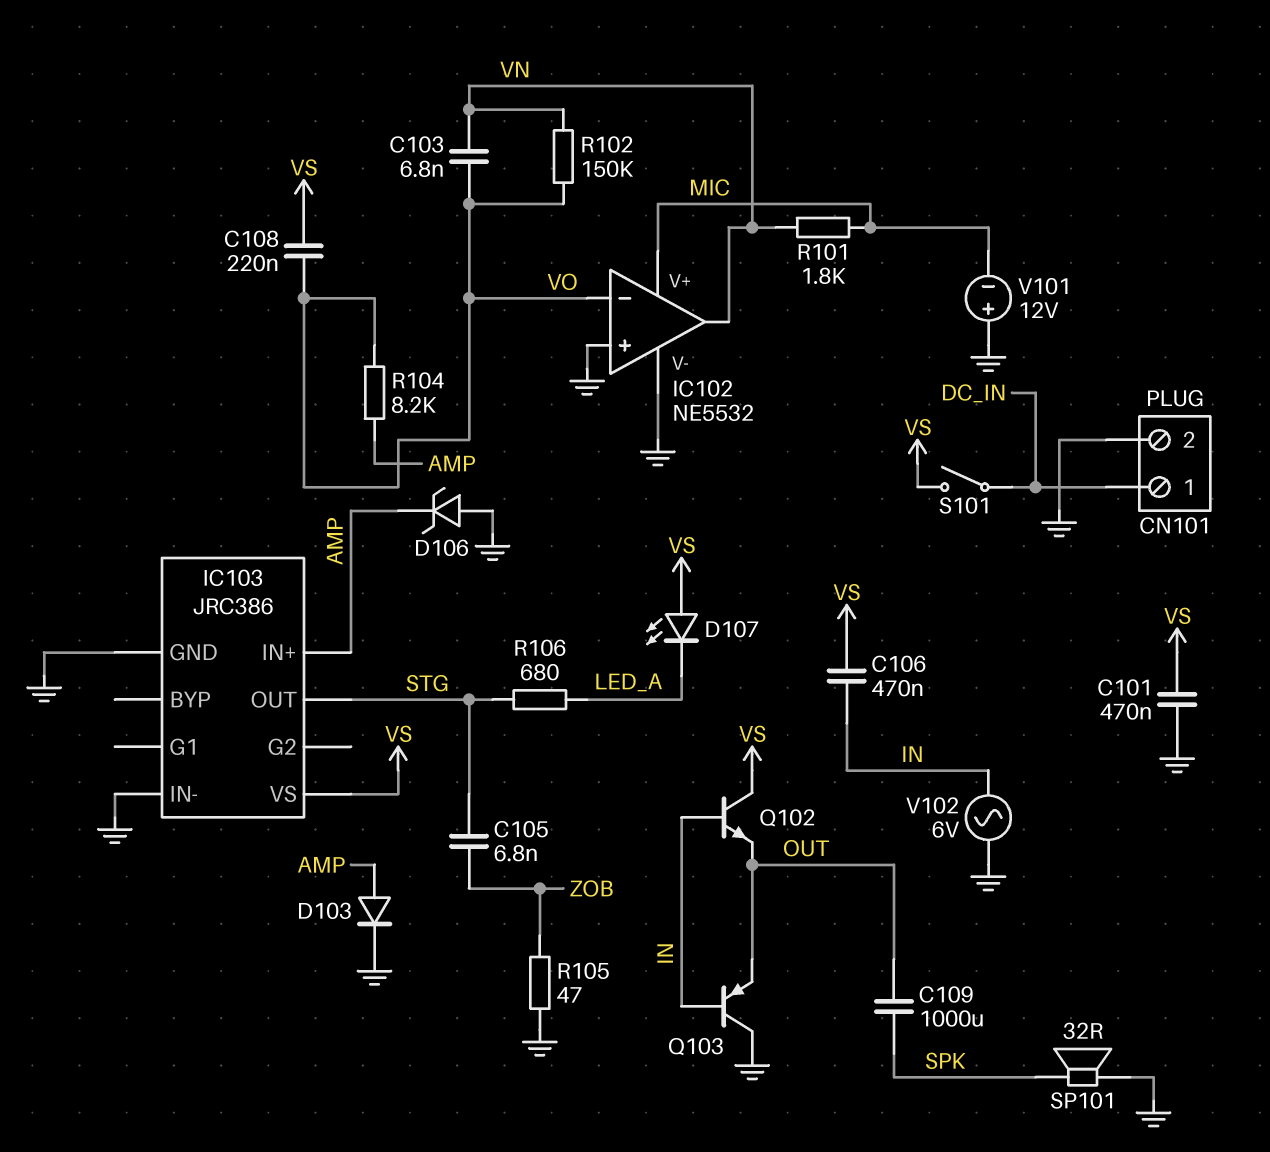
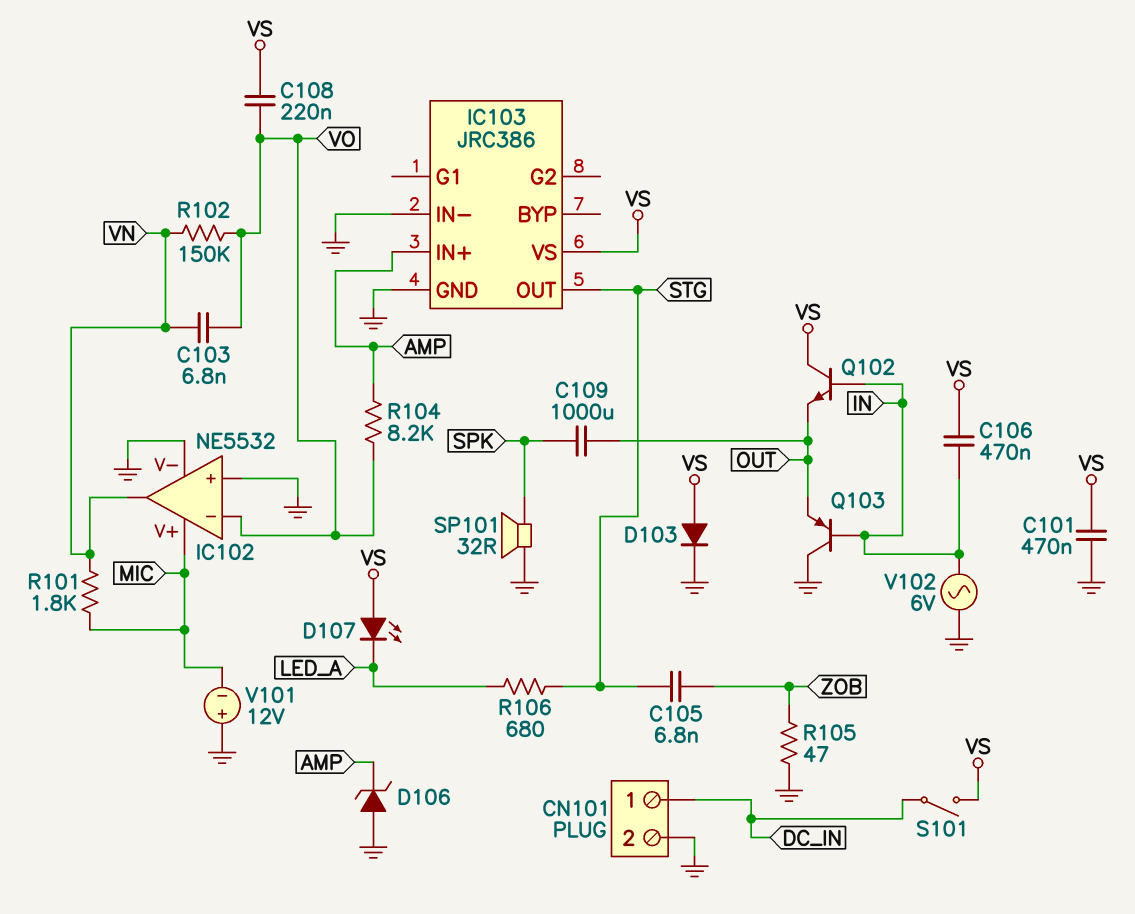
D103: diode (A AMP, K GND) -> diode (A VS, K GND)

